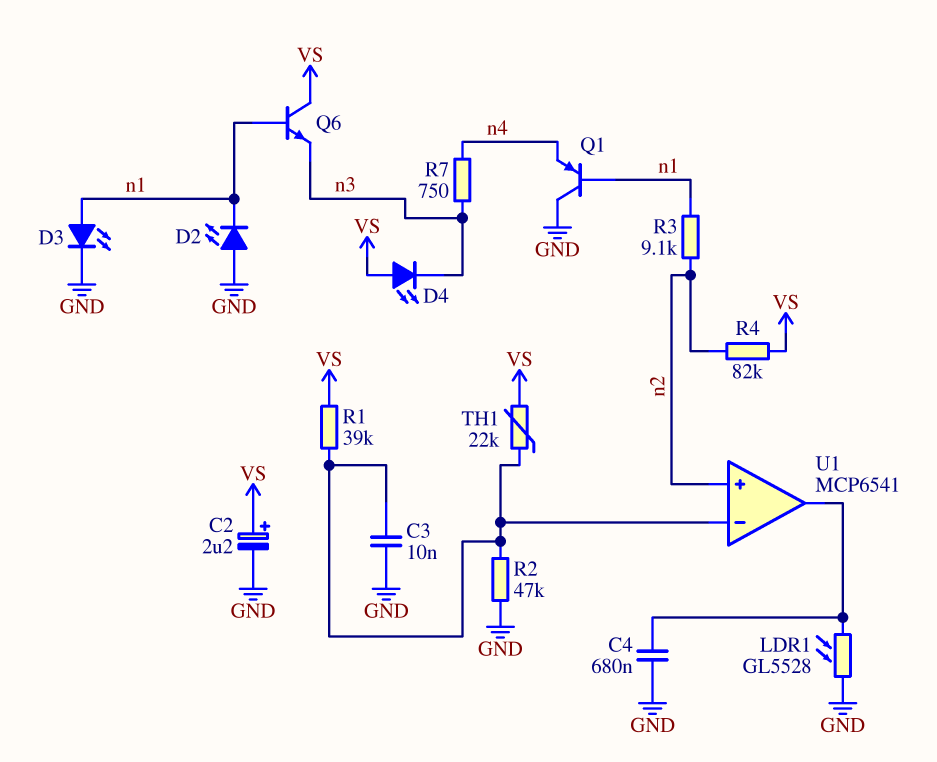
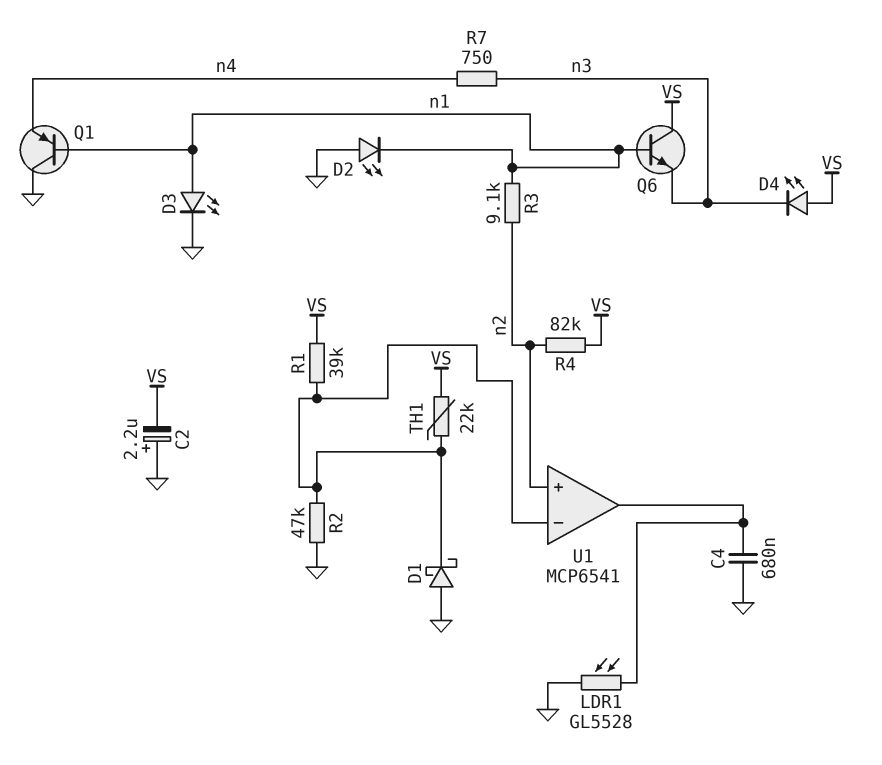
C2: 2.2uF (plus VS, minus GND) -> 2.2uF (plus GND, minus VS)
C3: 10nF (GND, U1/in-) -> none
D1: none -> schottky (A GND, K U1/in-)

